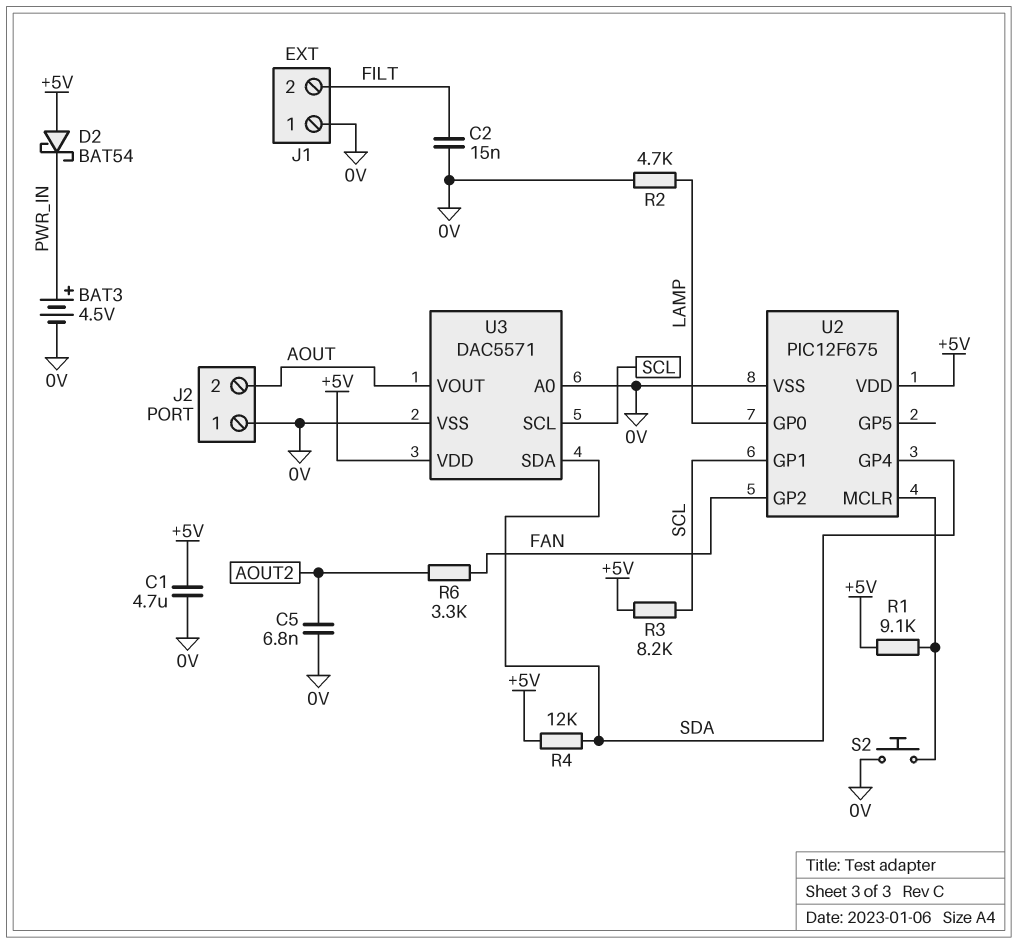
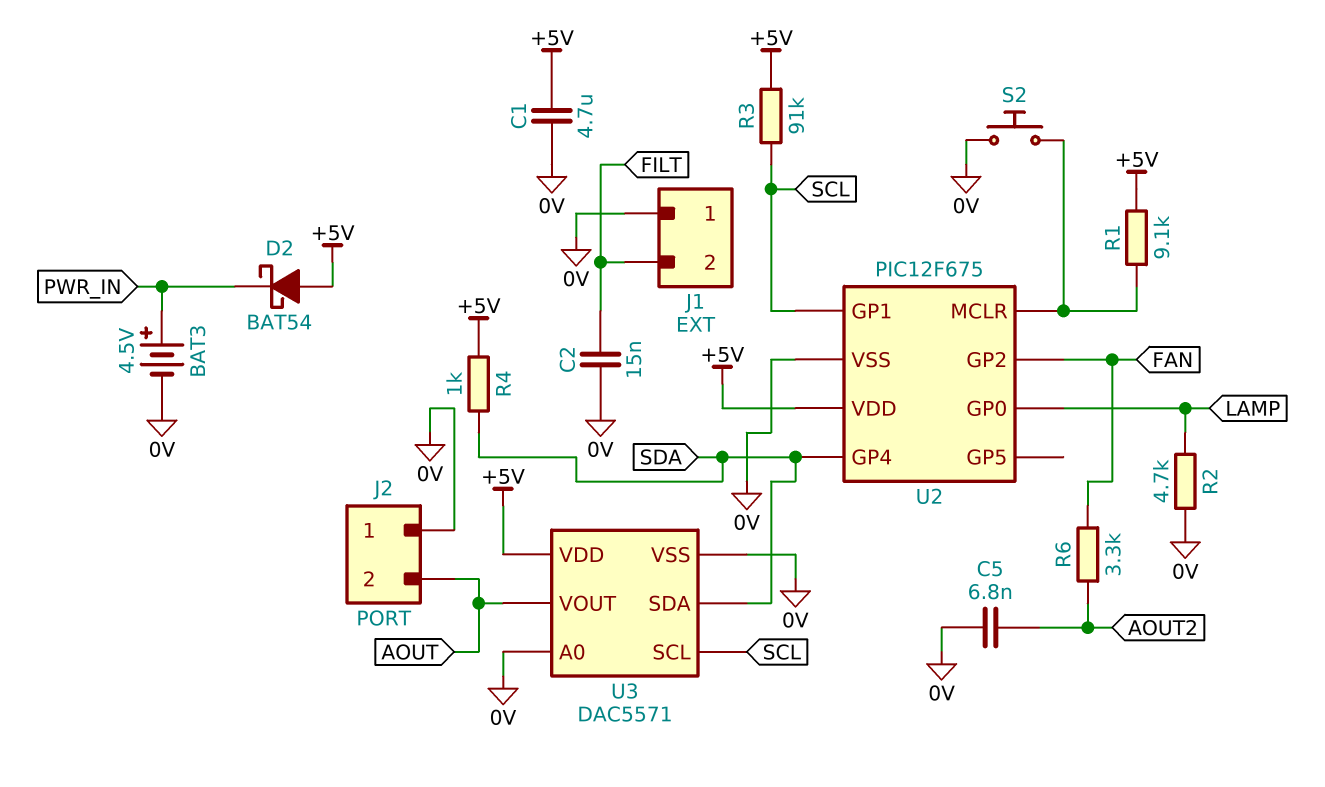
R3: 8.2k (+5V, SCL) -> 91k (+5V, SCL)
R4: 12k (+5V, SDA) -> 1k (+5V, SDA)

